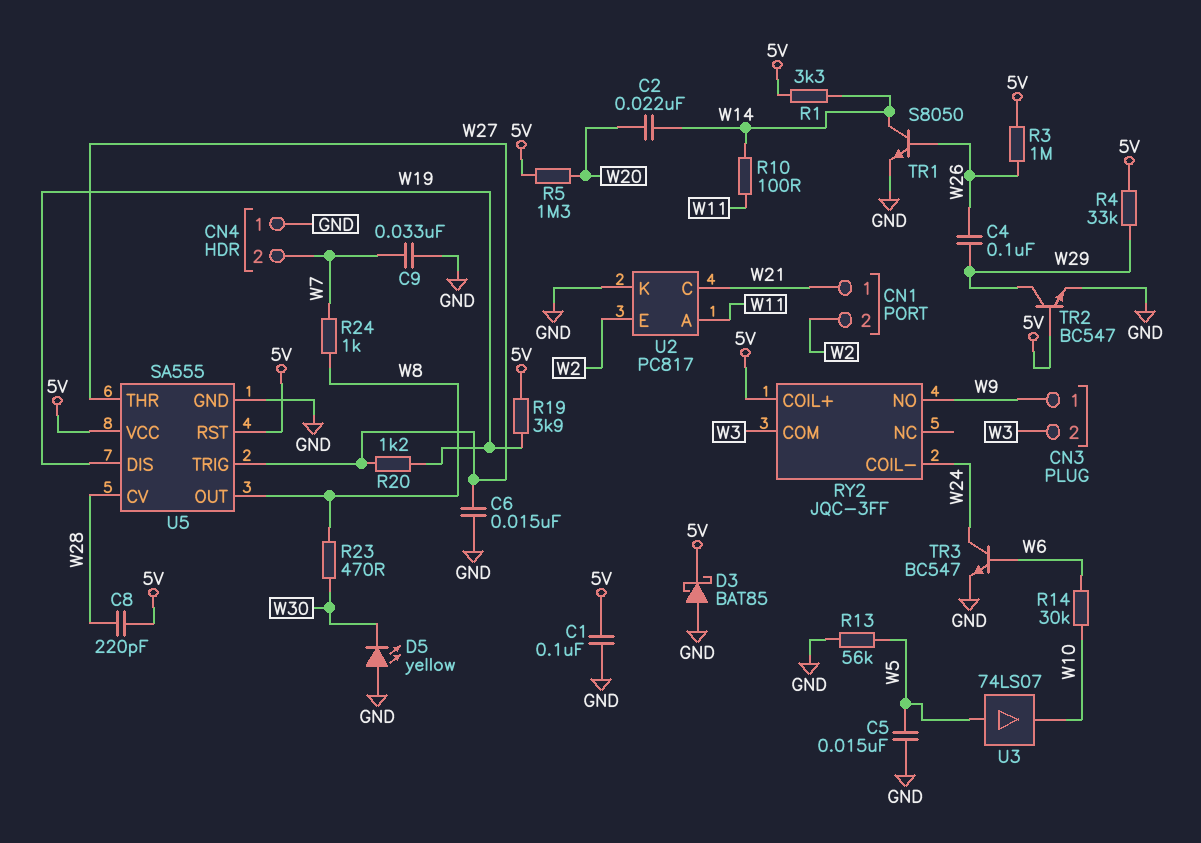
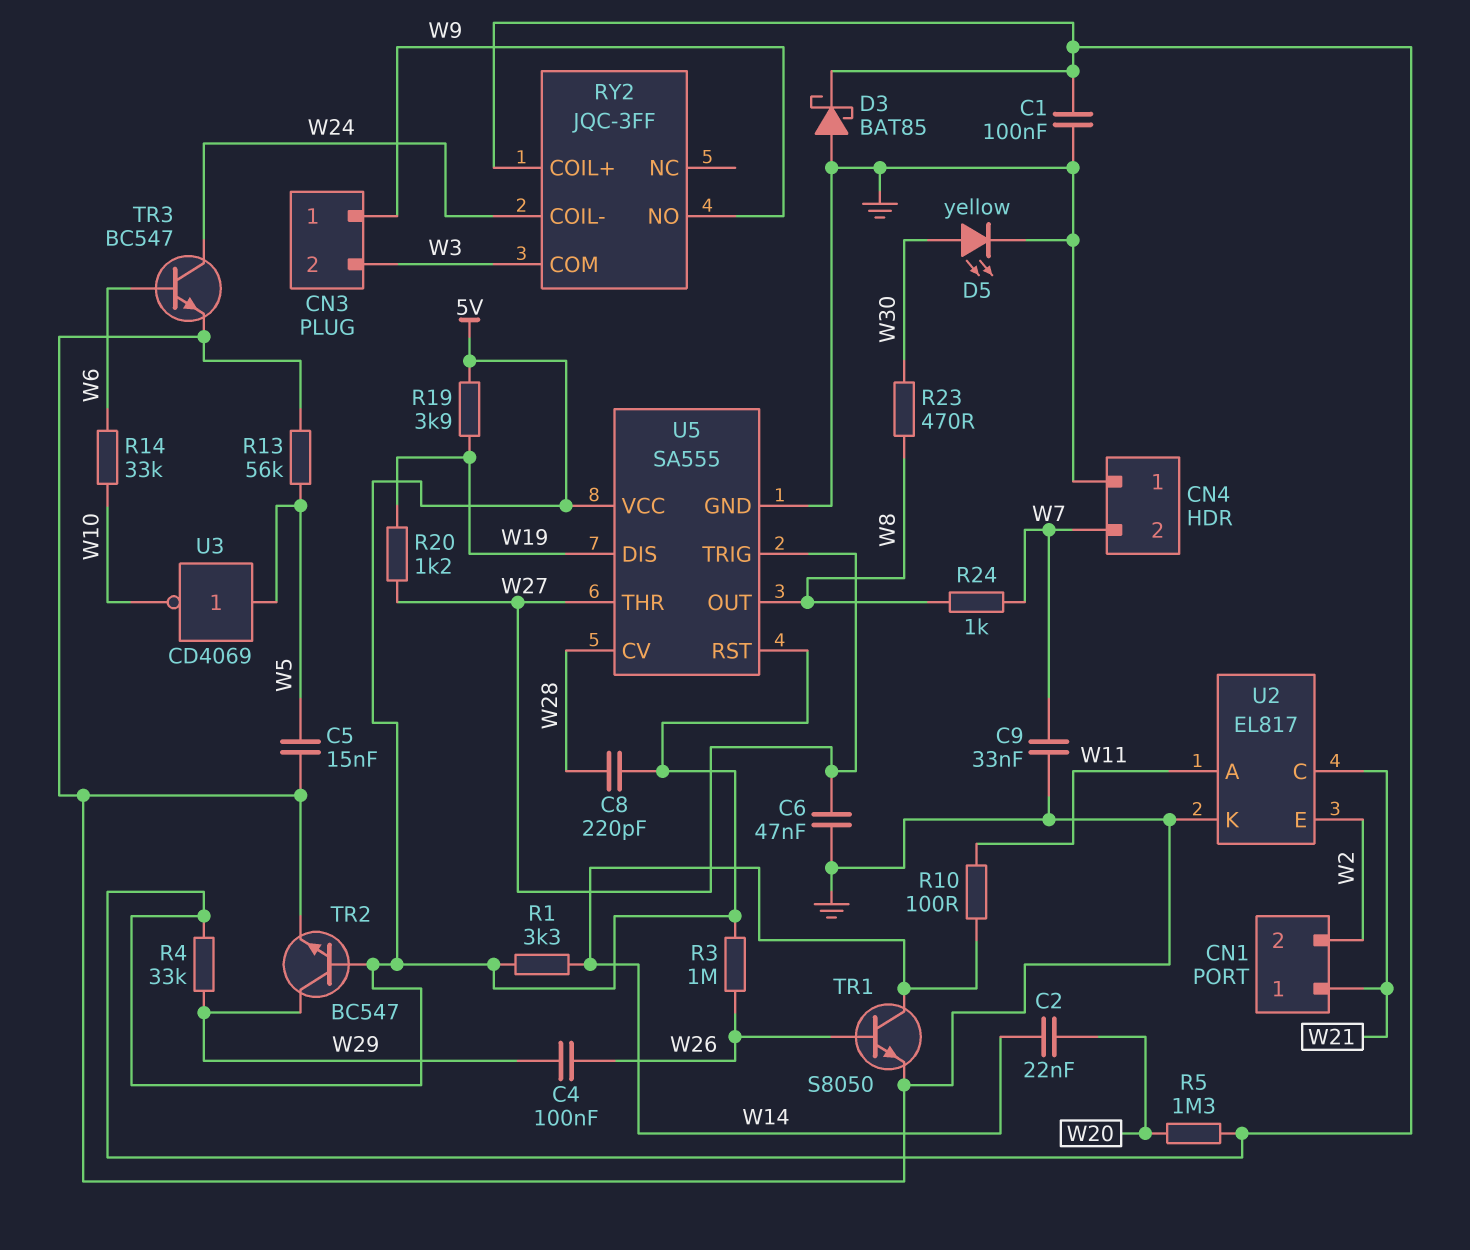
C6: 15nF (GND, W27) -> 47nF (GND, W27)
D5: LED yellow (A GND, K W30) -> LED yellow (A W30, K GND)
R14: 30k (W6, W10) -> 33k (W6, W10)
U2: PC817 -> EL817
U3: buffer 74LS07 (in W5, out W10) -> NOT CD4069 (in W5, out W10)

